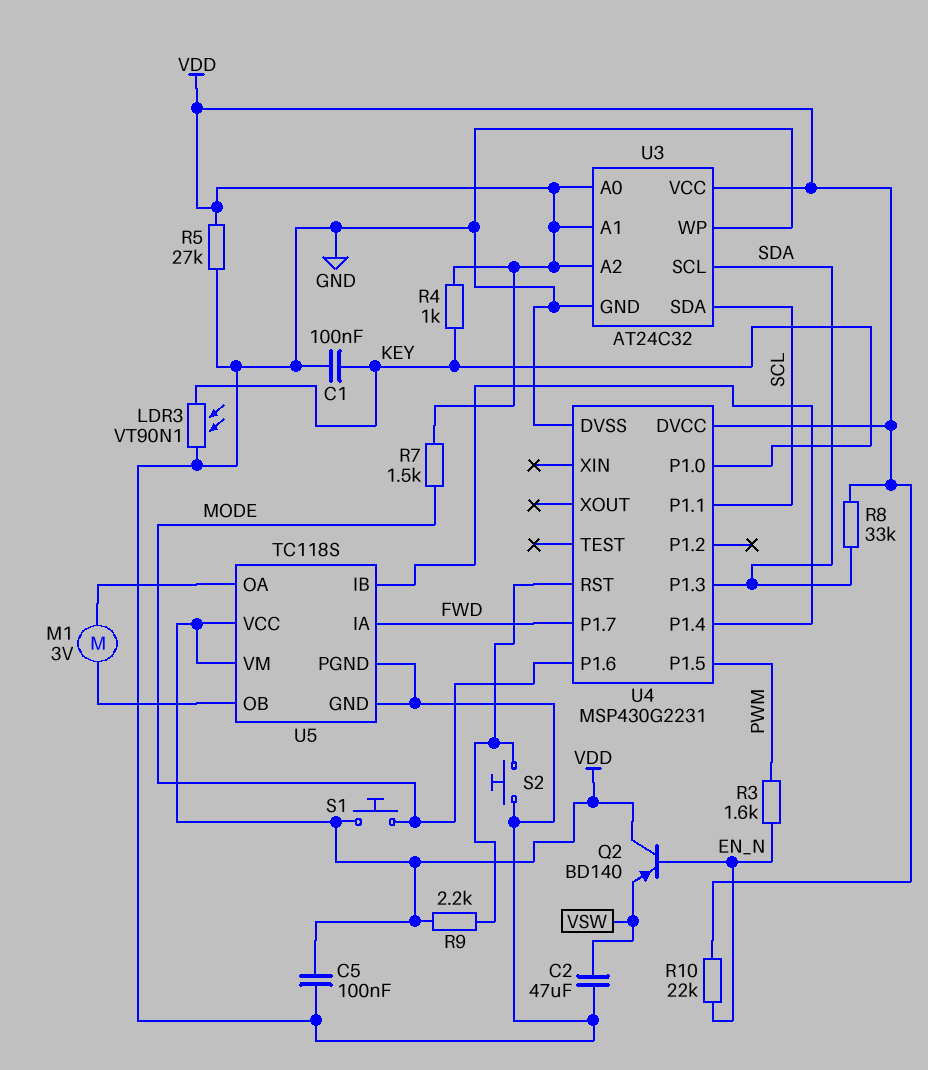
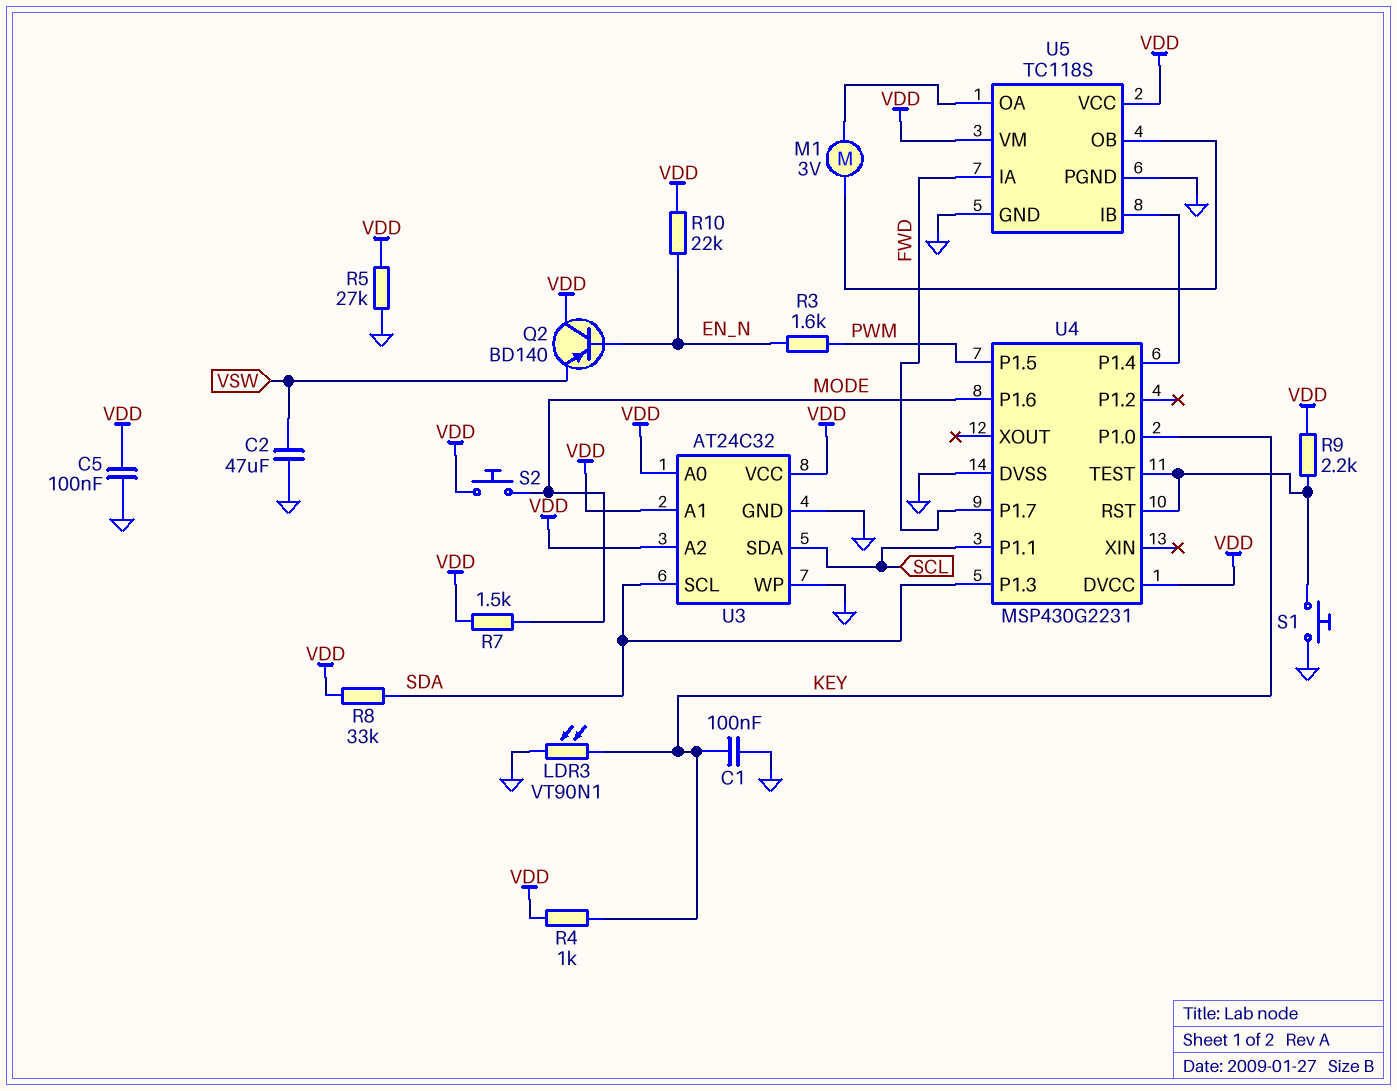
S1: button (MODE, VDD) -> button (GND, U4/RST)
S2: button (GND, U4/RST) -> button (MODE, VDD)
U4 pin TEST: none -> U4/RST

